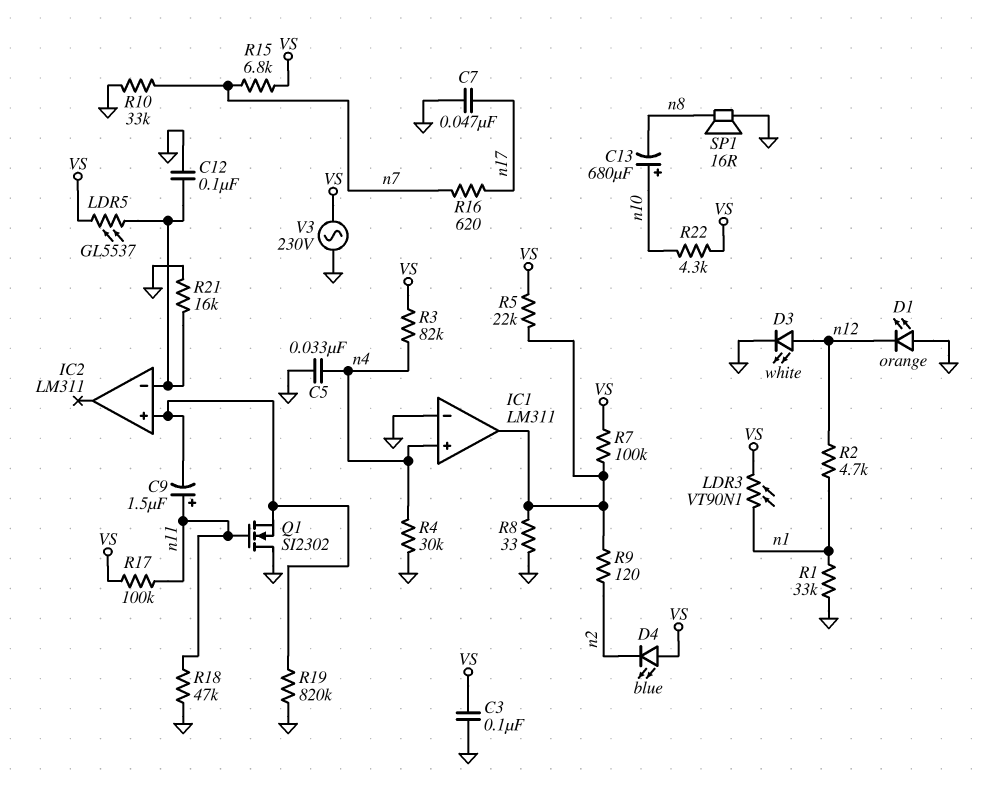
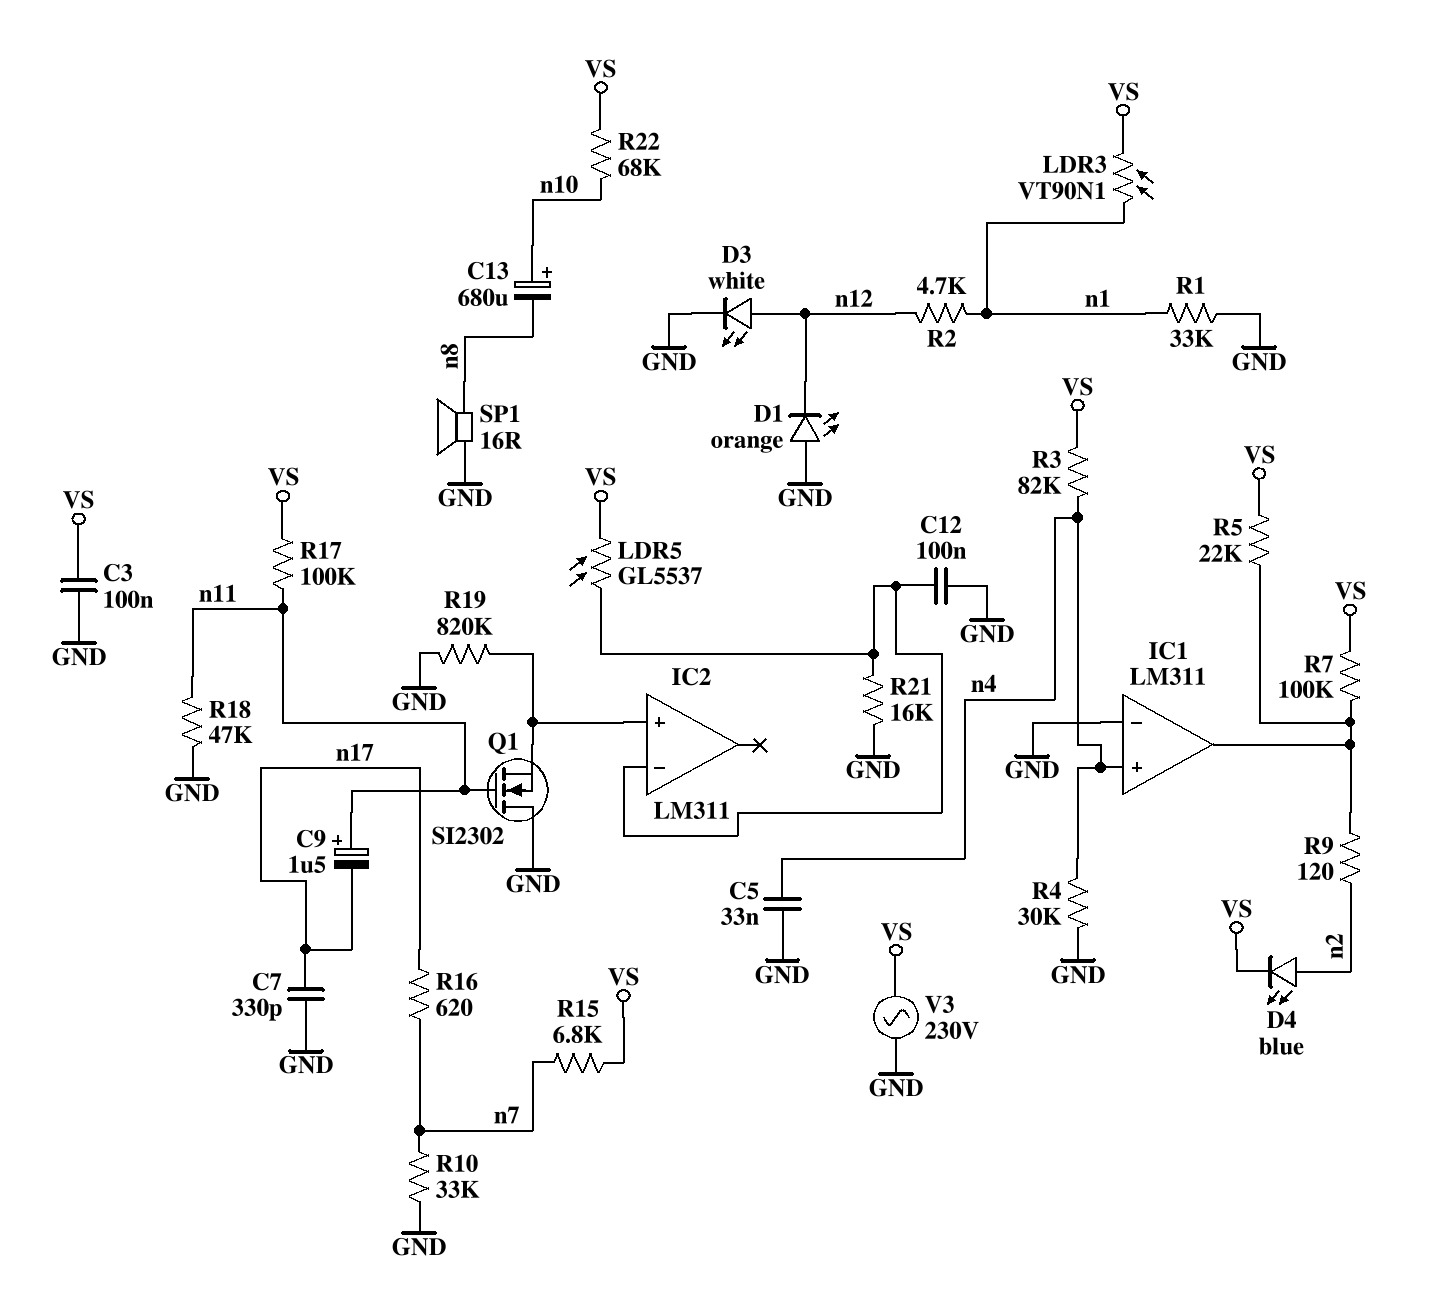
C7: 47nF (GND, n17) -> 330pF (GND, n17)
C9: 1.5uF (plus n11, minus IC2/in+) -> 1.5uF (plus n11, minus n17)
D4: LED blue (A VS, K n2) -> LED blue (A n2, K VS)
R8: 33 (GND, IC1/out) -> none
R22: 4.3k (VS, n10) -> 68k (VS, n10)

